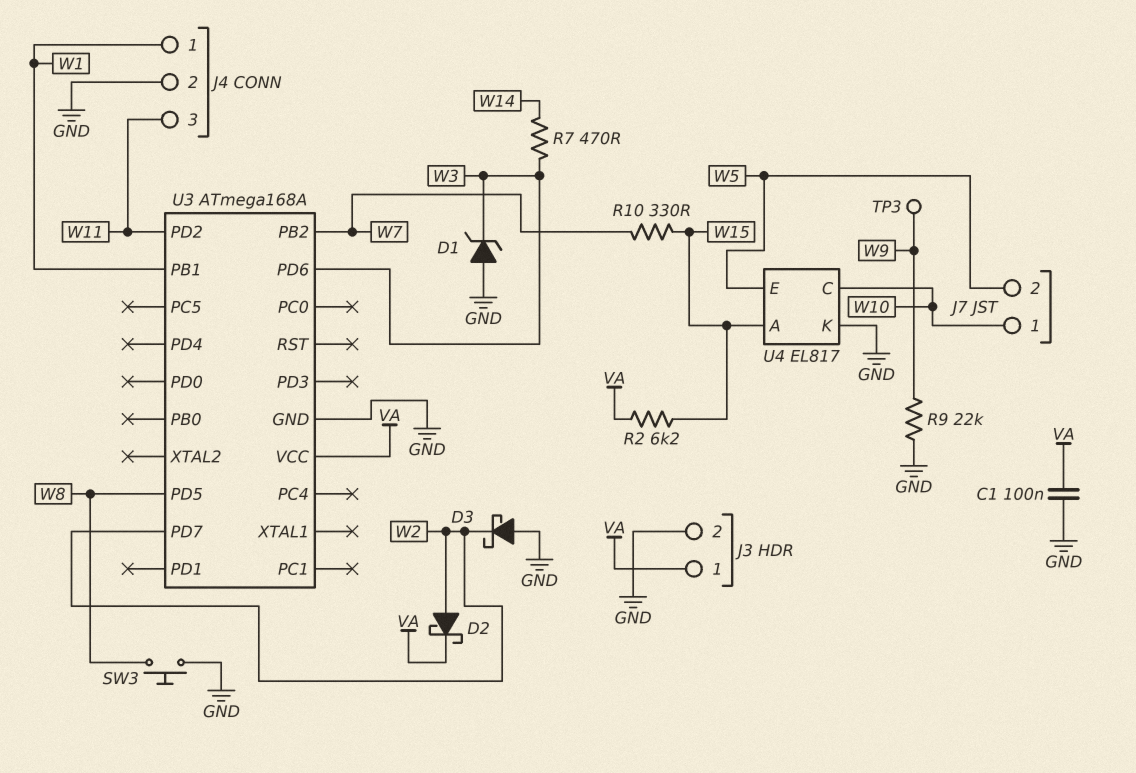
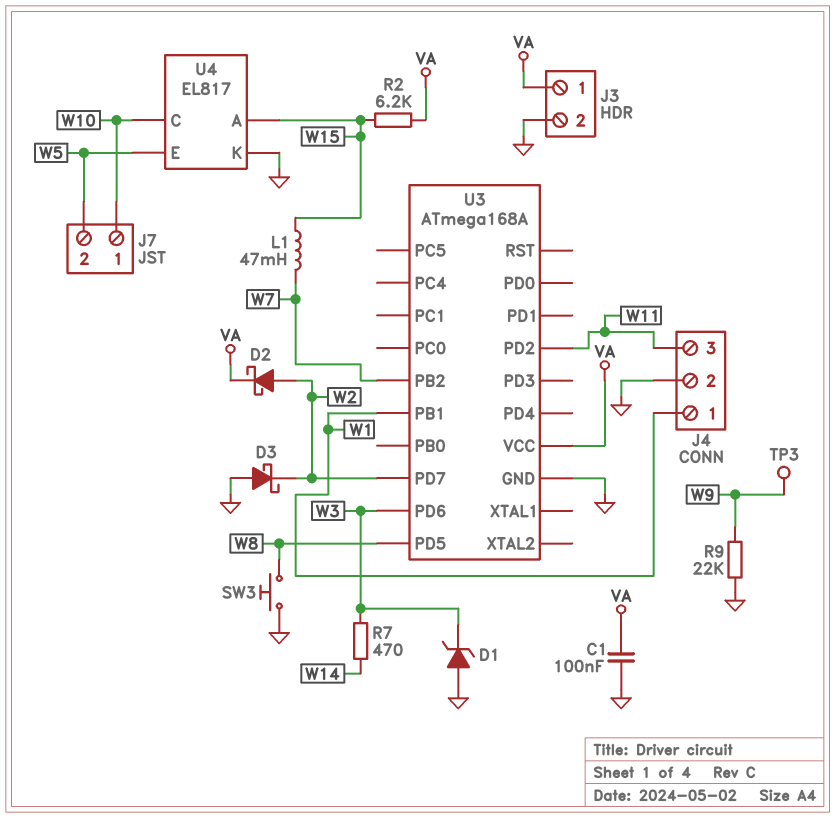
L1: none -> 47mH (W7, W15)
R10: 330 (W7, W15) -> none

